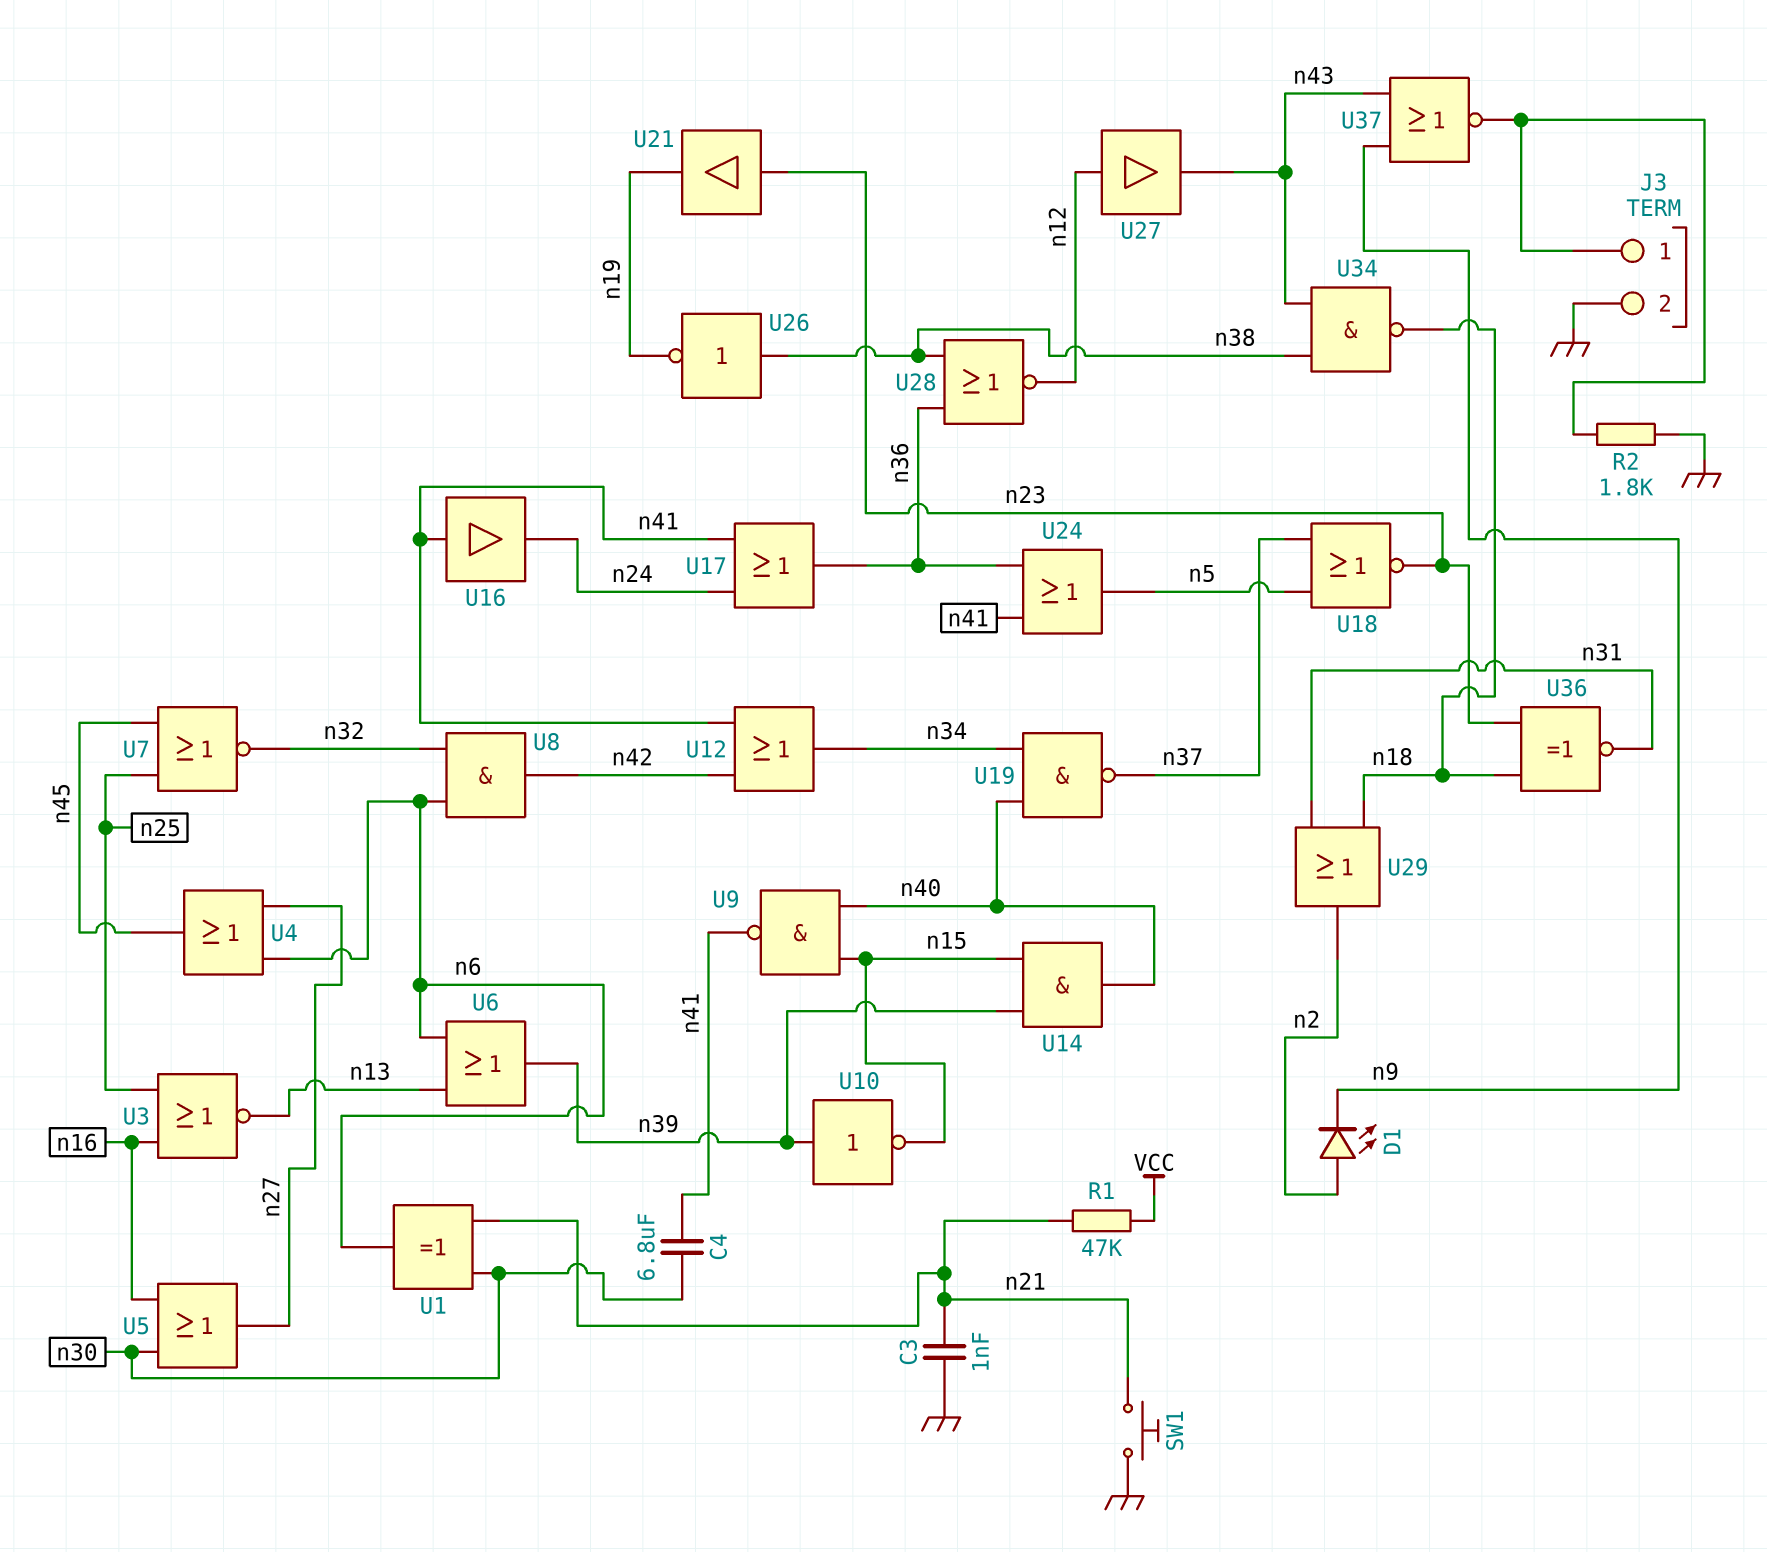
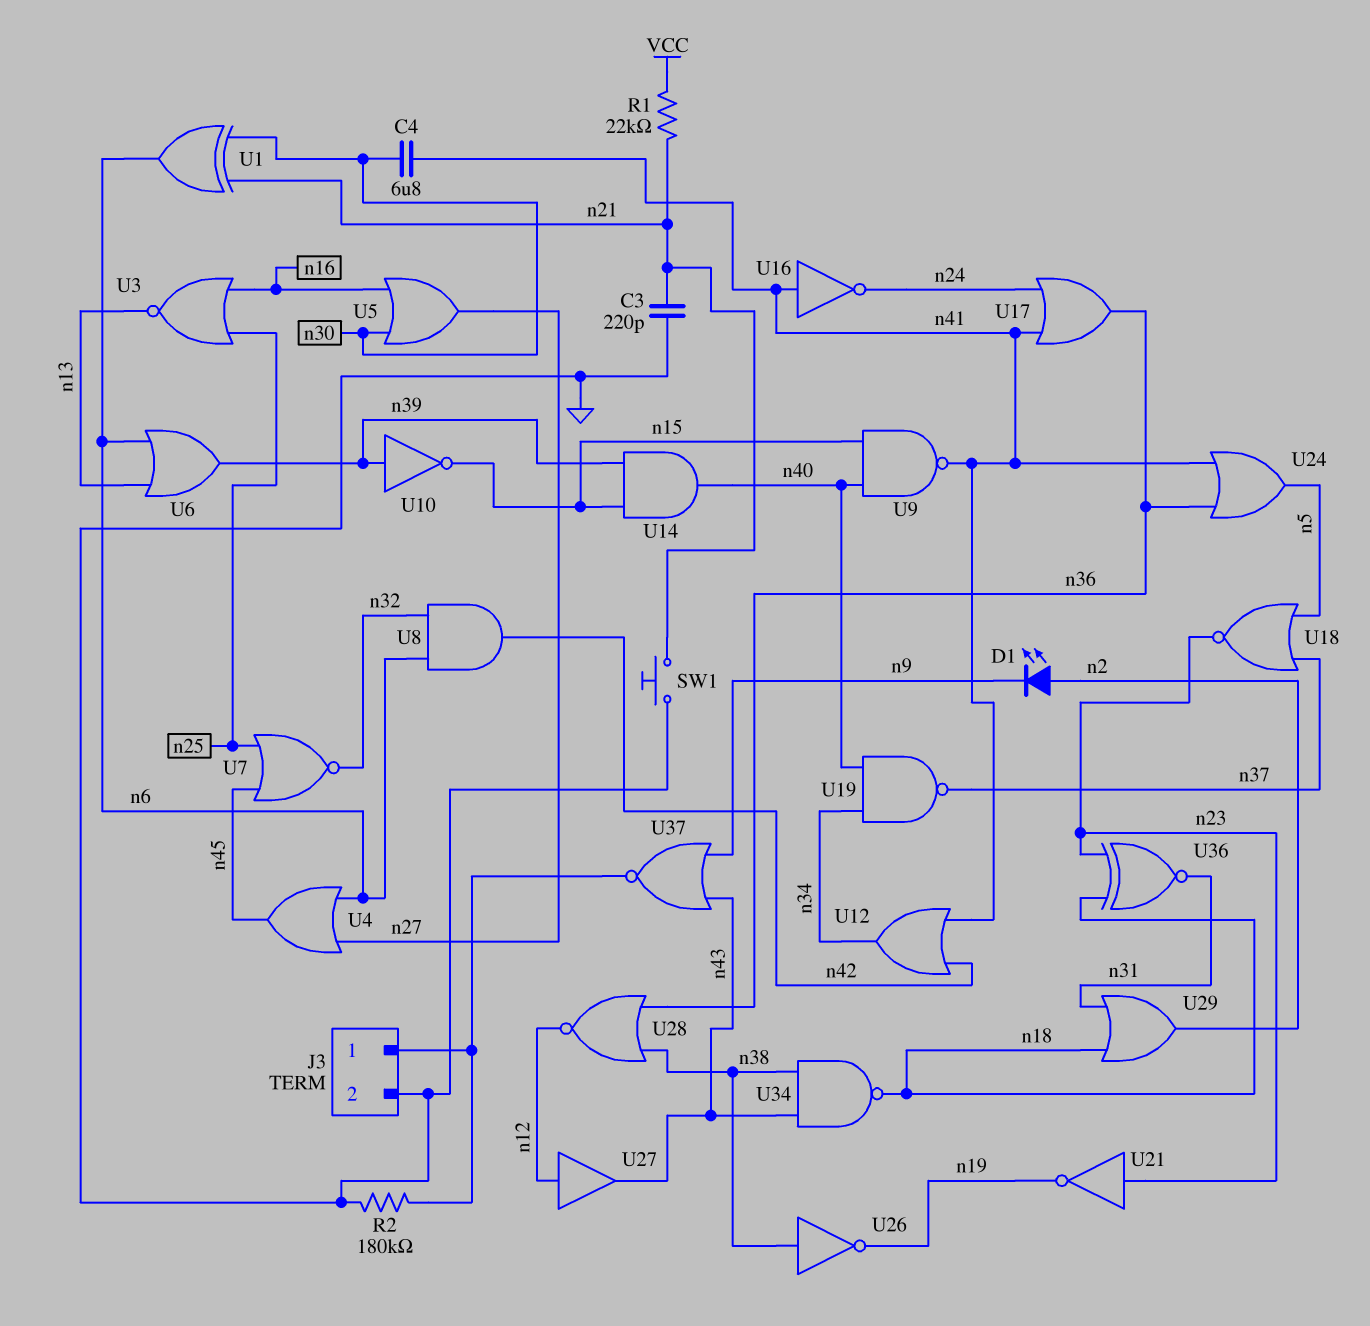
C3: 1nF (GND, n21) -> 220pF (GND, n21)
R1: 47k (VCC, n21) -> 22k (VCC, n21)
R2: 1.8k (GND, J3/1) -> 180k (GND, J3/1)
U16: buffer (in n41, out n24) -> NOT (in n41, out n24)
U21: buffer (in n23, out n19) -> NOT (in n23, out n19)

